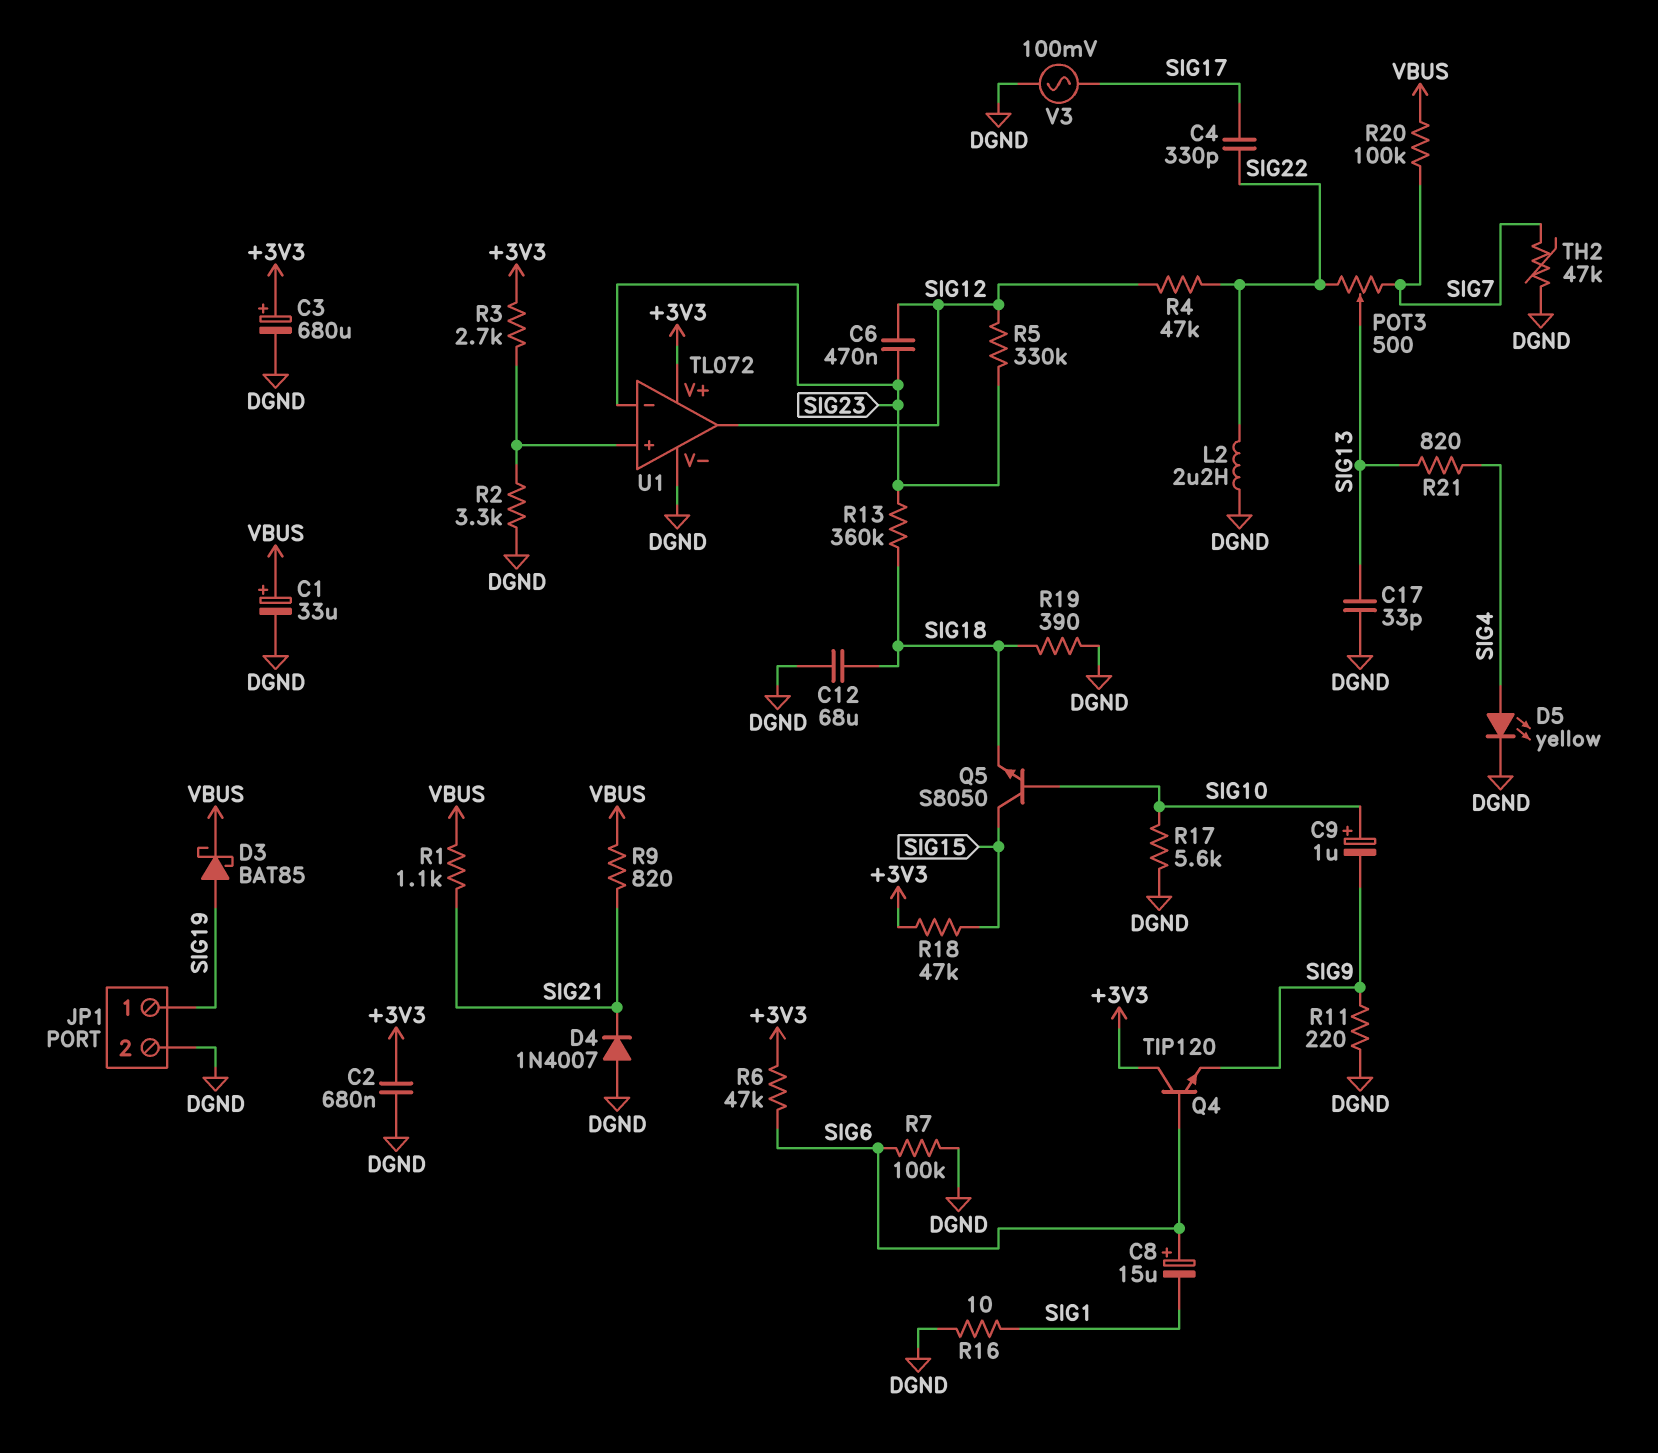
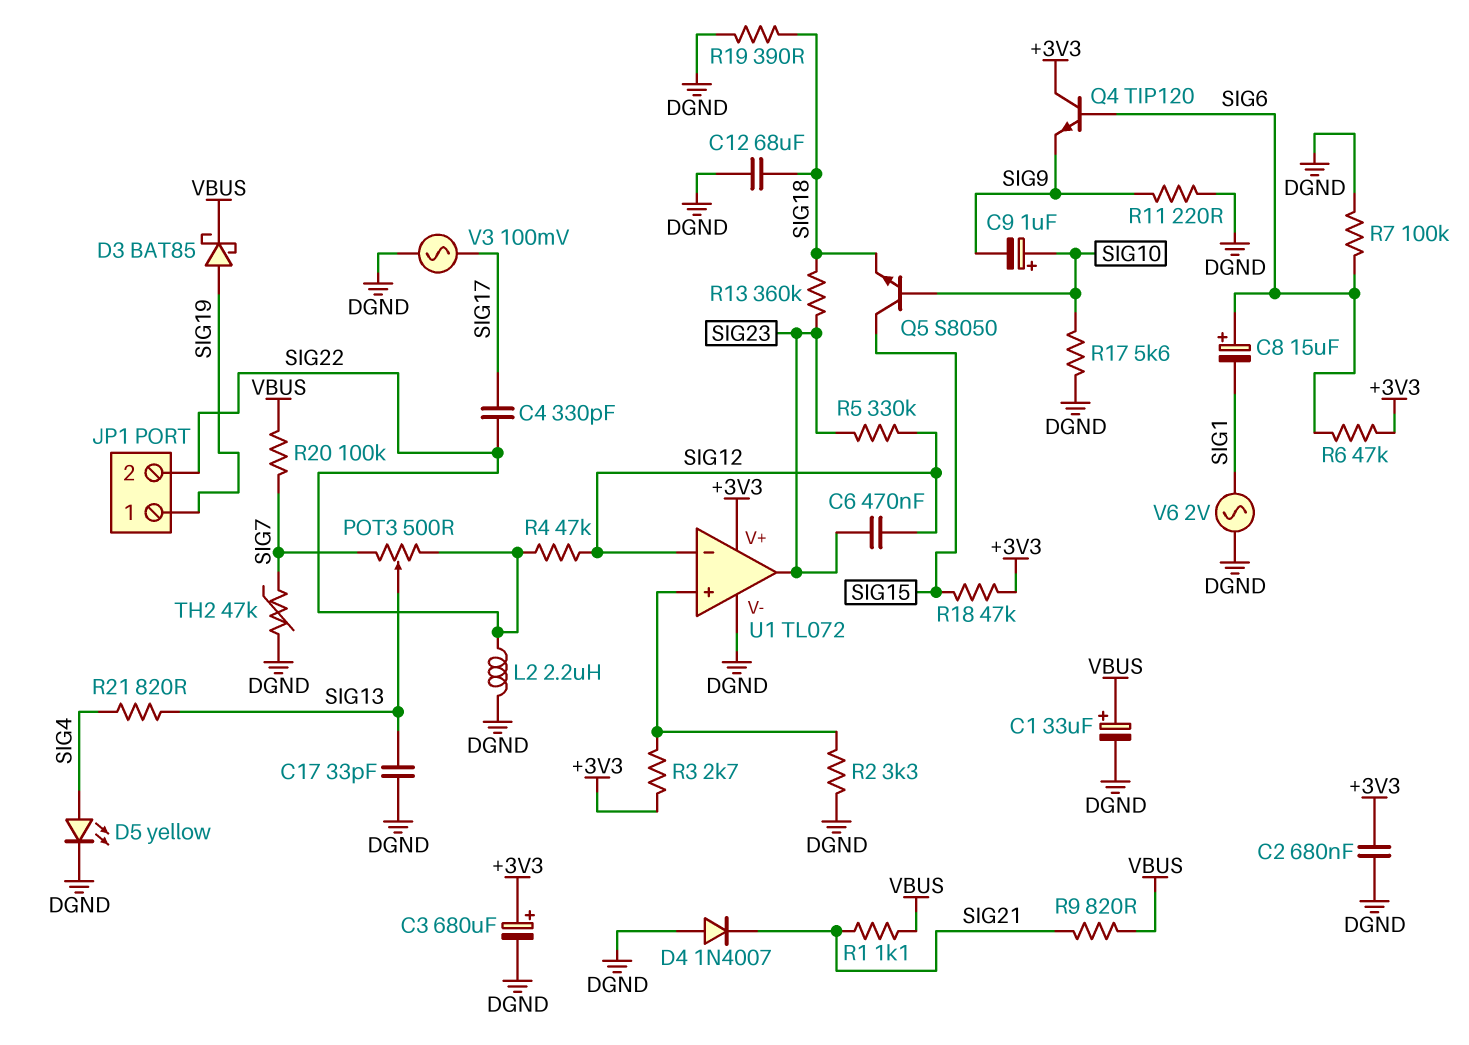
JP1 pin 2: DGND -> SIG22
R16: 10 (DGND, SIG1) -> none
U1 pin in-: SIG23 -> SIG12
U1 pin out: SIG12 -> SIG23
V6: none -> AC 2V (DGND, SIG1)

